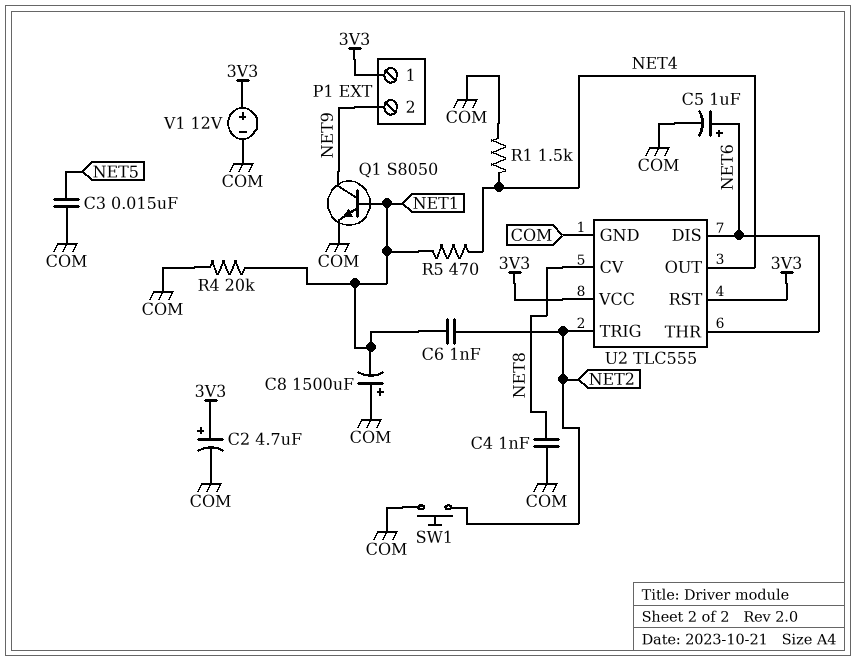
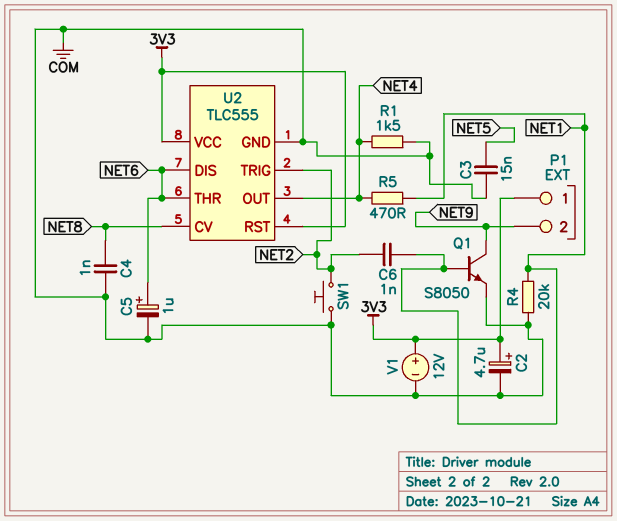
C8: 1500uF (plus COM, minus NET1) -> none

